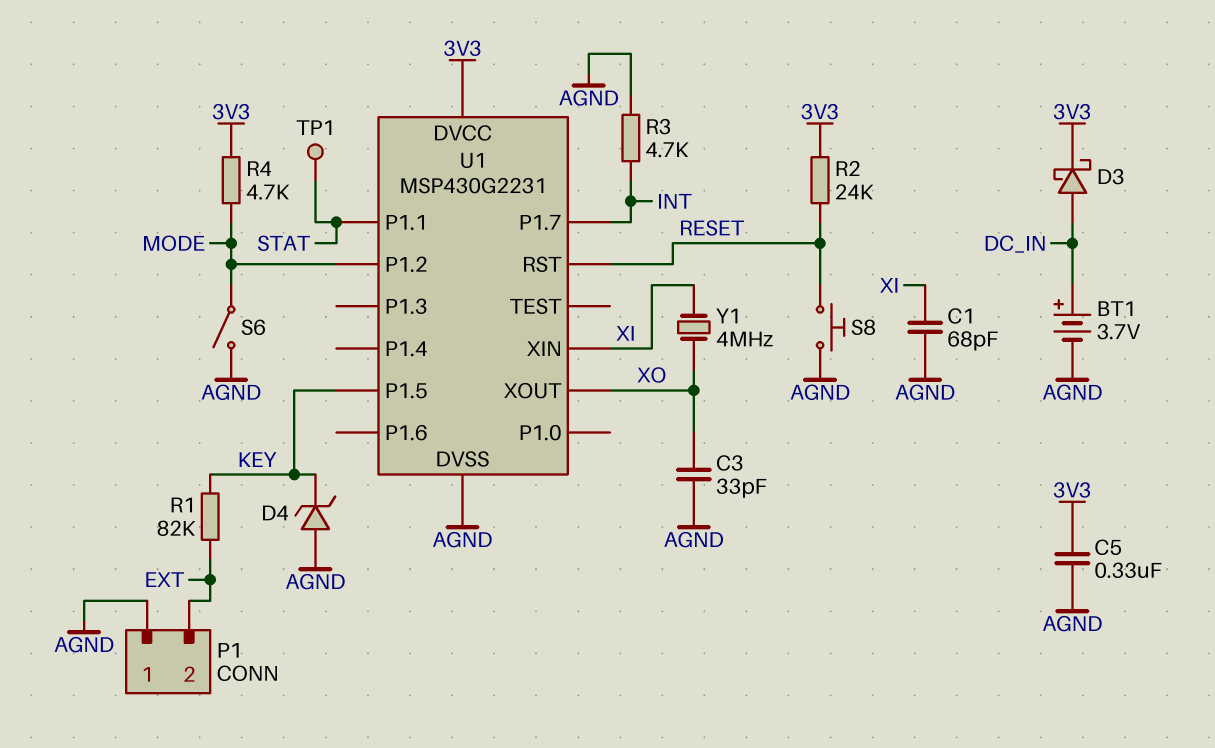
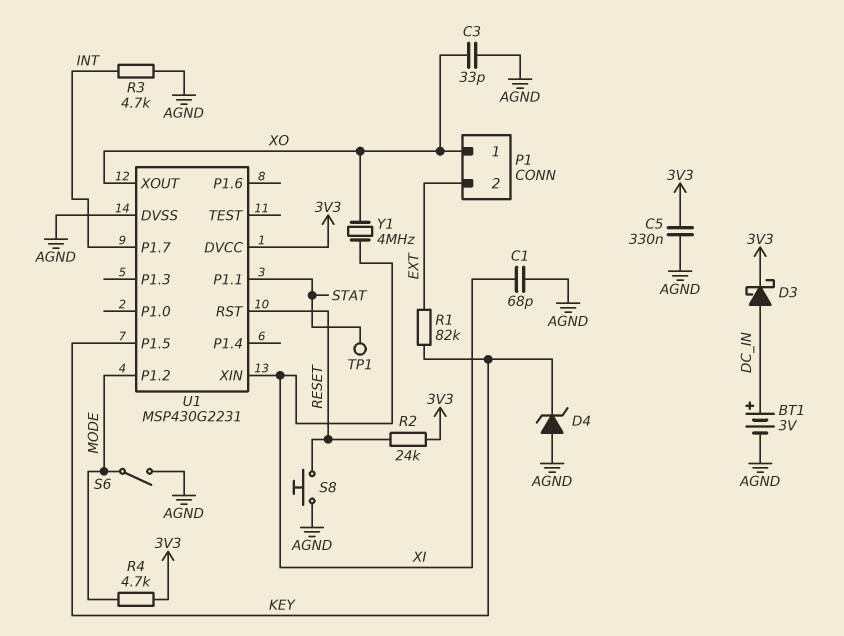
BT1: 3.7V (plus DC_IN, minus AGND) -> 3V (plus DC_IN, minus AGND)
P1 pin 1: AGND -> XO

